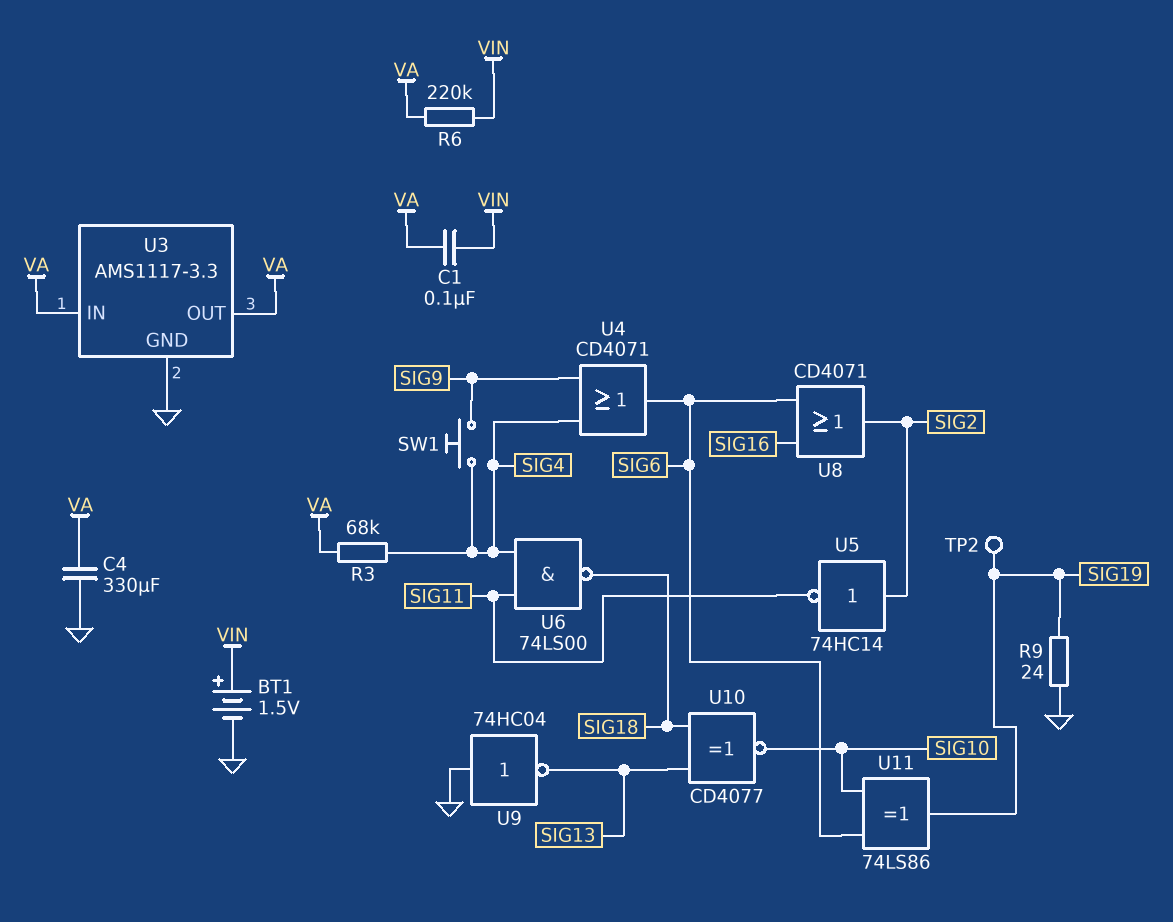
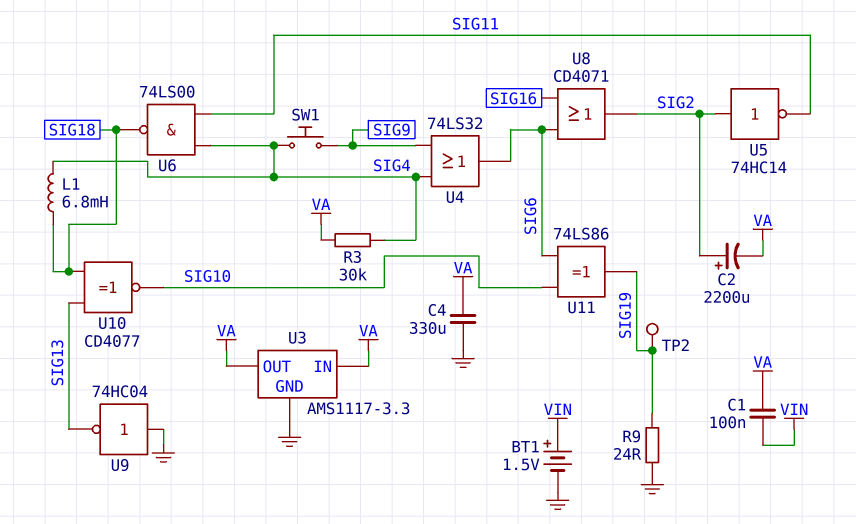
C2: none -> 2200uF (plus SIG2, minus VA)
L1: none -> 6.8mH (SIG4, SIG18)
R3: 68k (SIG4, VA) -> 30k (SIG4, VA)
R6: 220k (VA, VIN) -> none
U4: OR CD4071 (in SIG4, in SIG9, out SIG6) -> OR 74LS32 (in SIG4, in SIG9, out SIG6)

